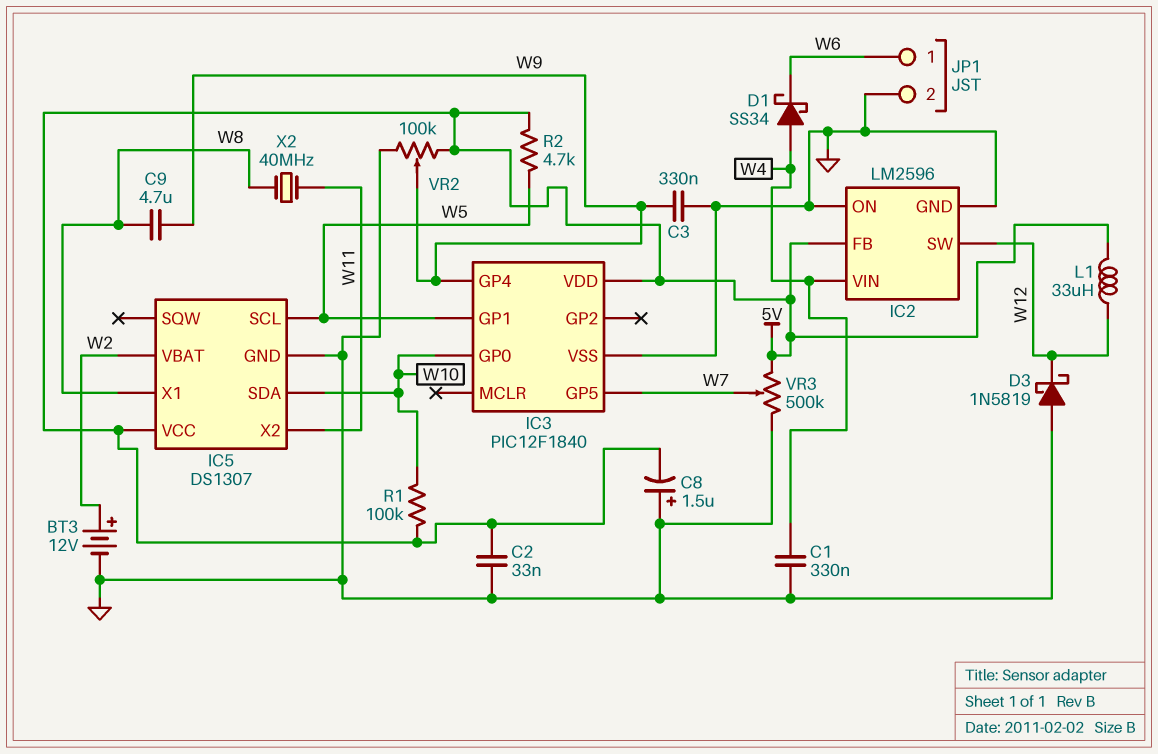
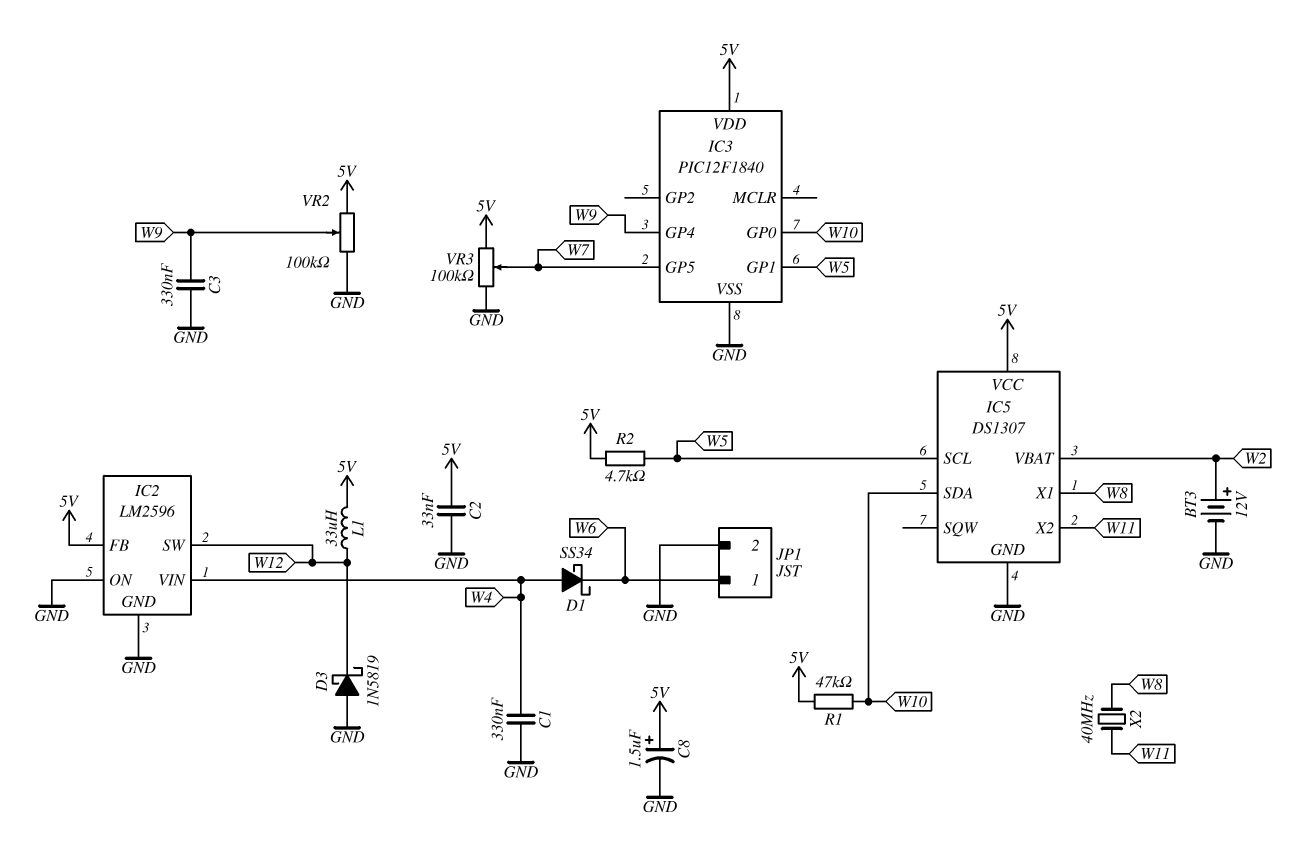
C8: 1.5uF (plus GND, minus 5V) -> 1.5uF (plus 5V, minus GND)
C9: 4.7uF (W8, W9) -> none
R1: 100k (5V, W10) -> 47k (5V, W10)
VR3: 500k (5V, GND, wiper W7) -> 100k (5V, GND, wiper W7)

